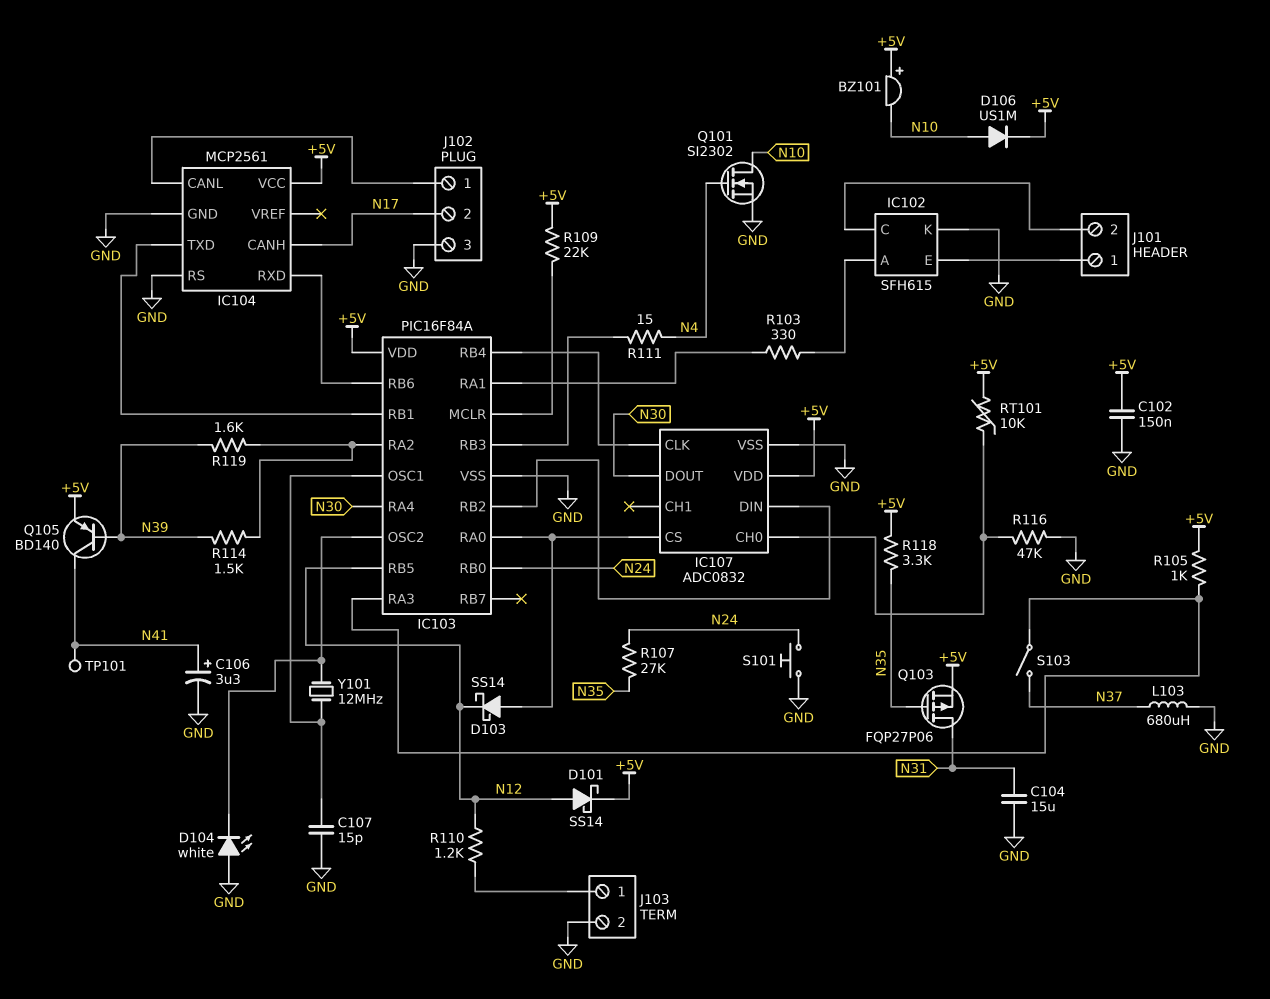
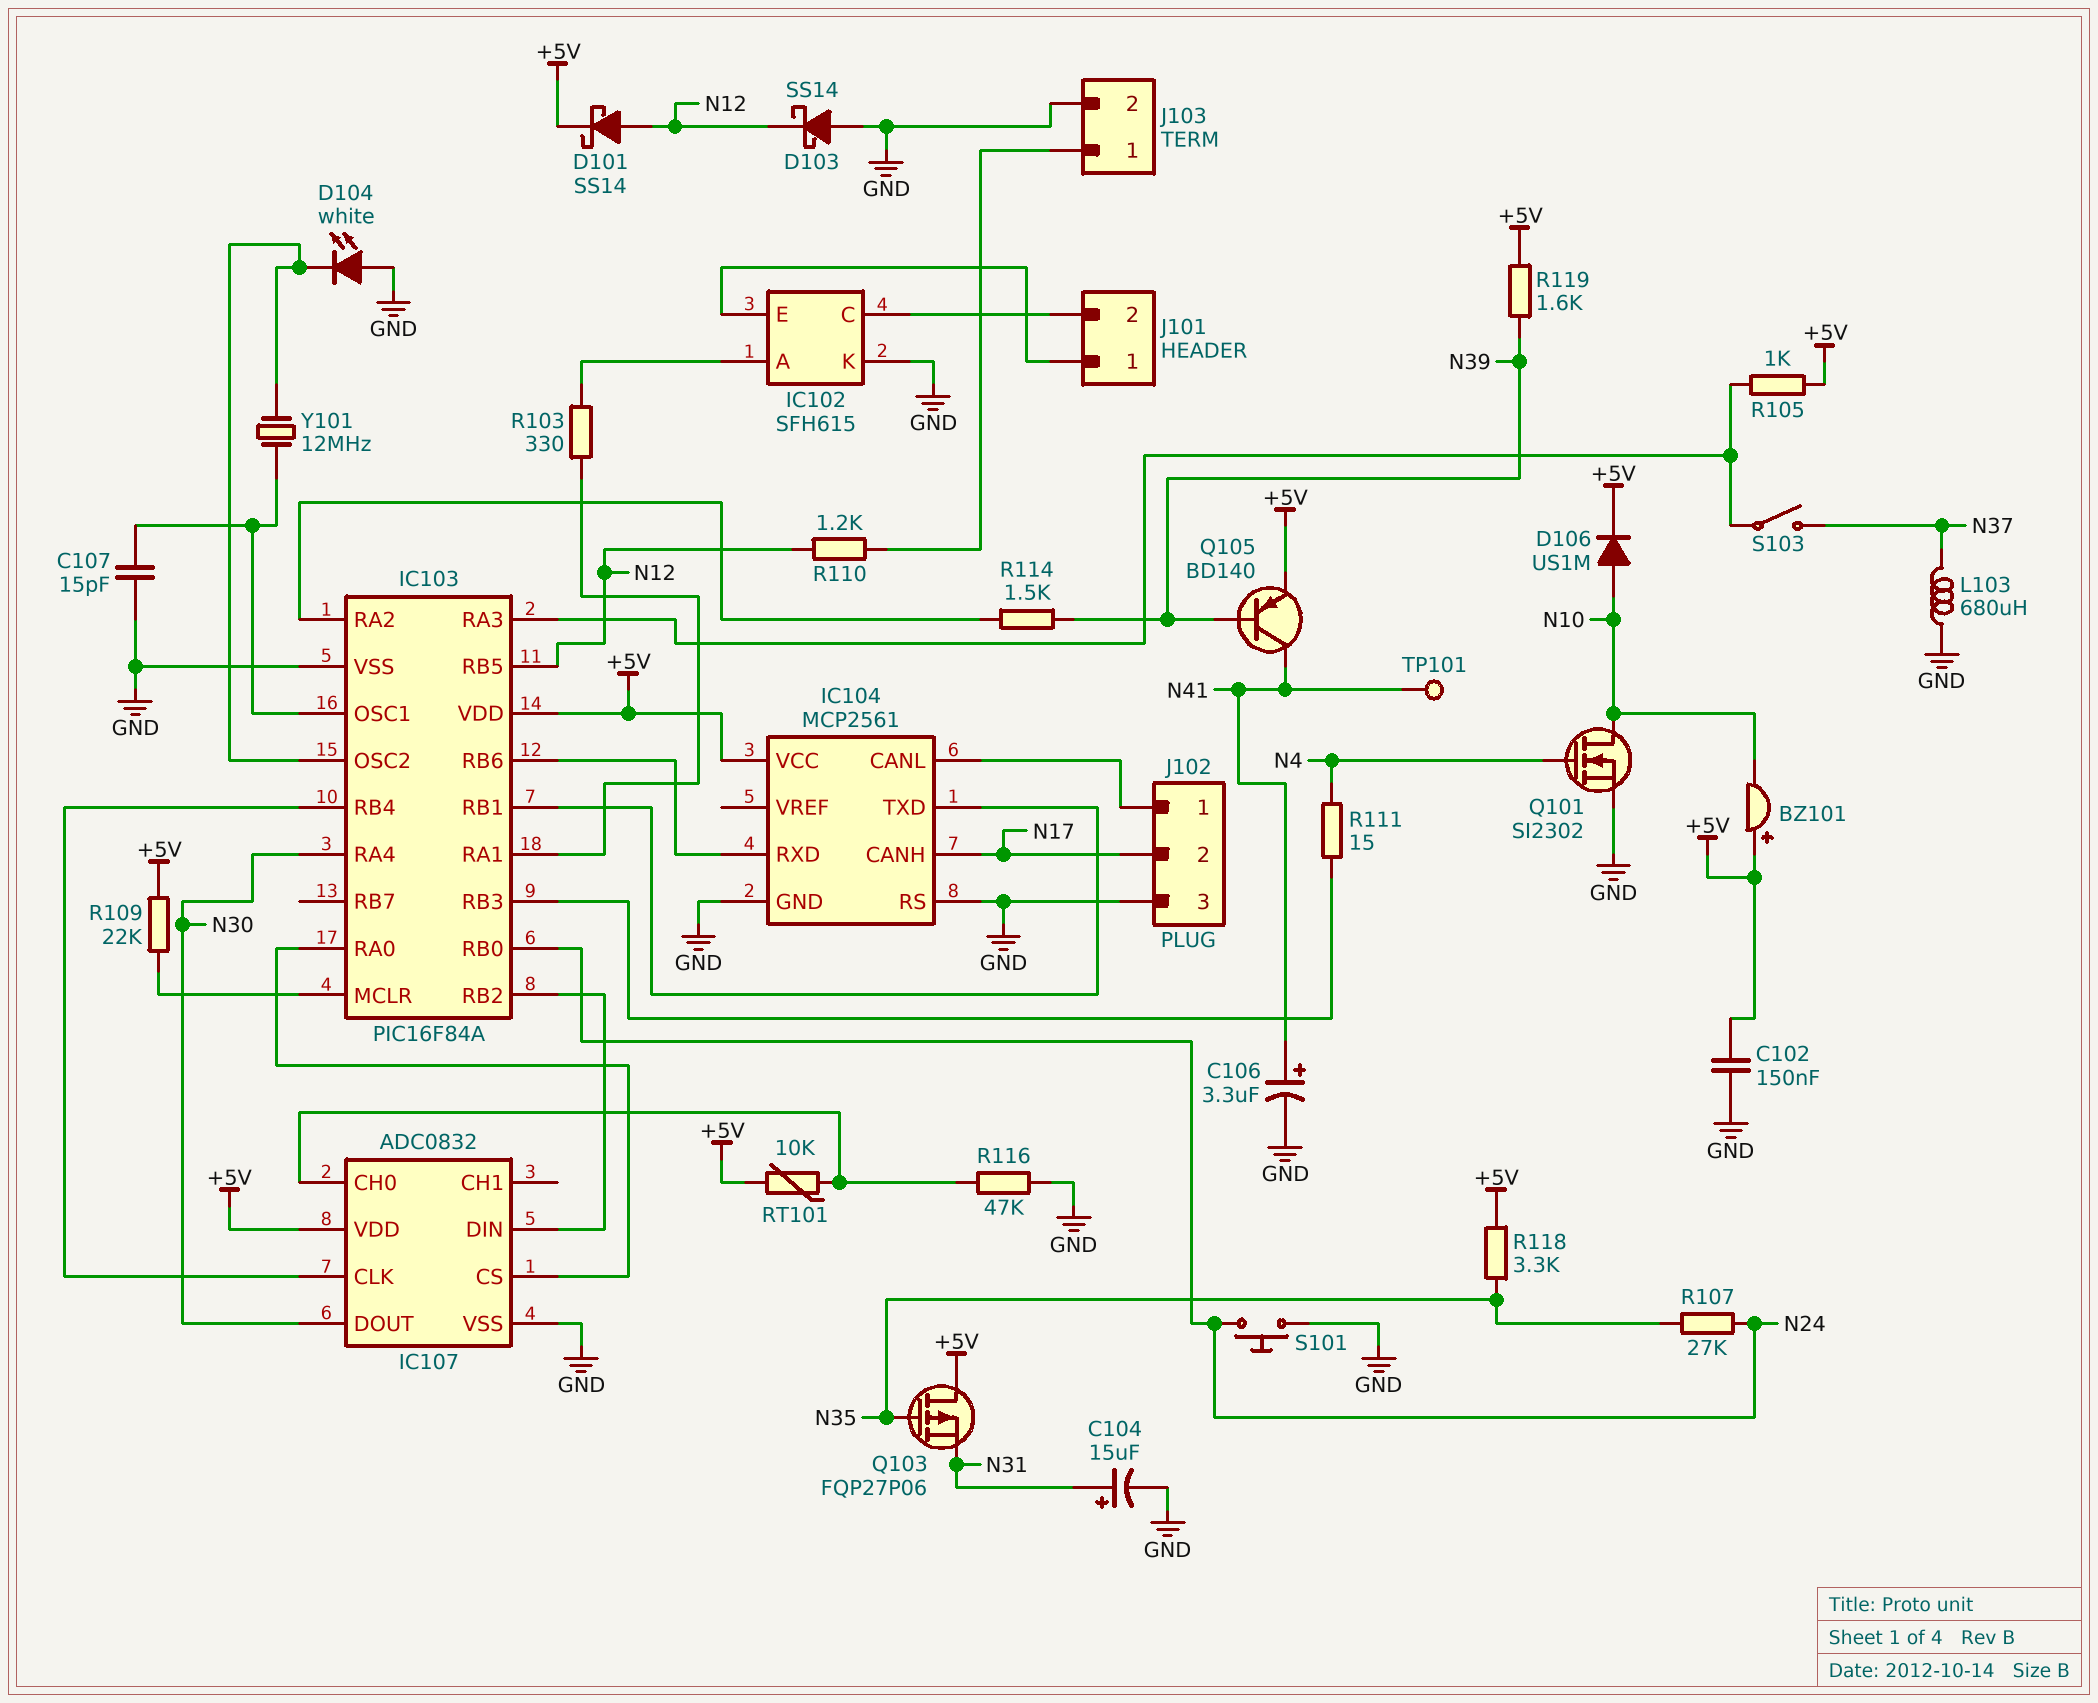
C104: 15uF (GND, N31) -> 15uF (plus N31, minus GND)
D103: schottky SS14 (A IC103/RA0, K N12) -> schottky SS14 (A GND, K N12)
Q103: PMOS FQP27P06 (G N35, D N31, S +5V) -> PMOS FQP27P06 (G N35, D +5V, S N31)
R119: 1.6k (IC103/RA2, N39) -> 1.6k (+5V, N39)

